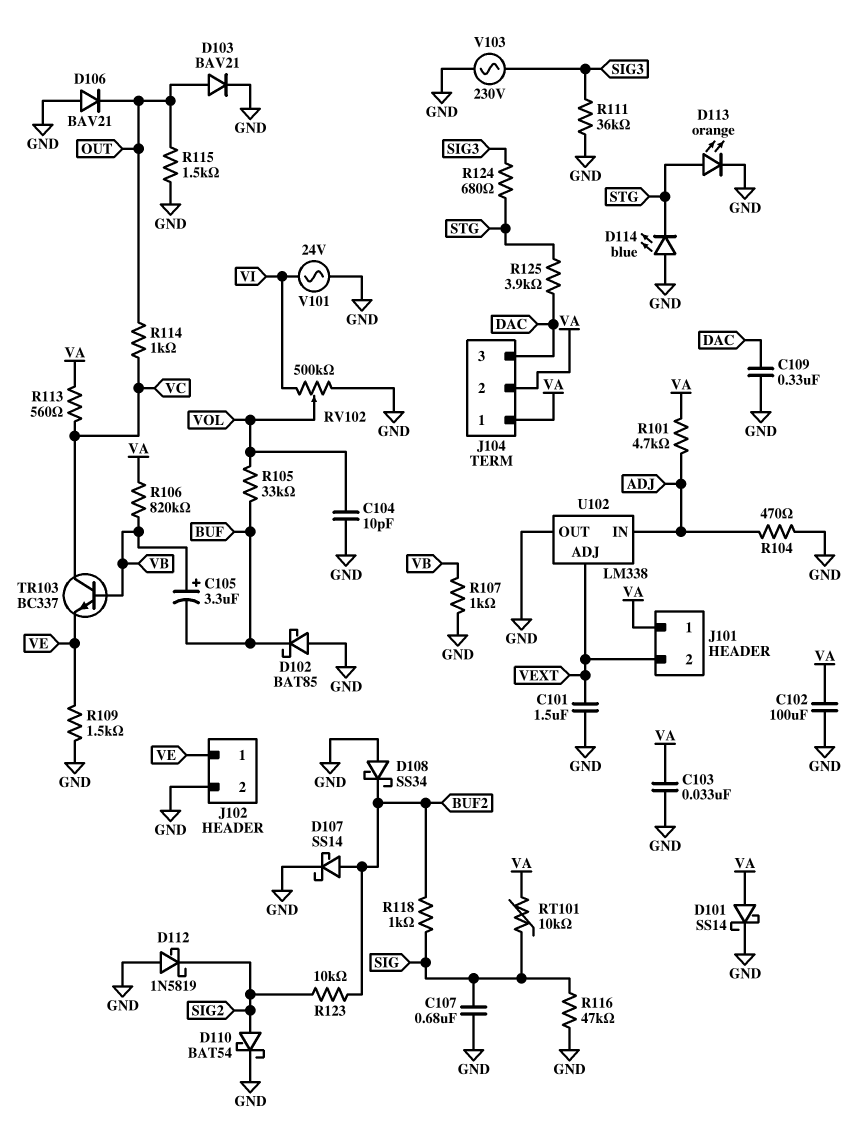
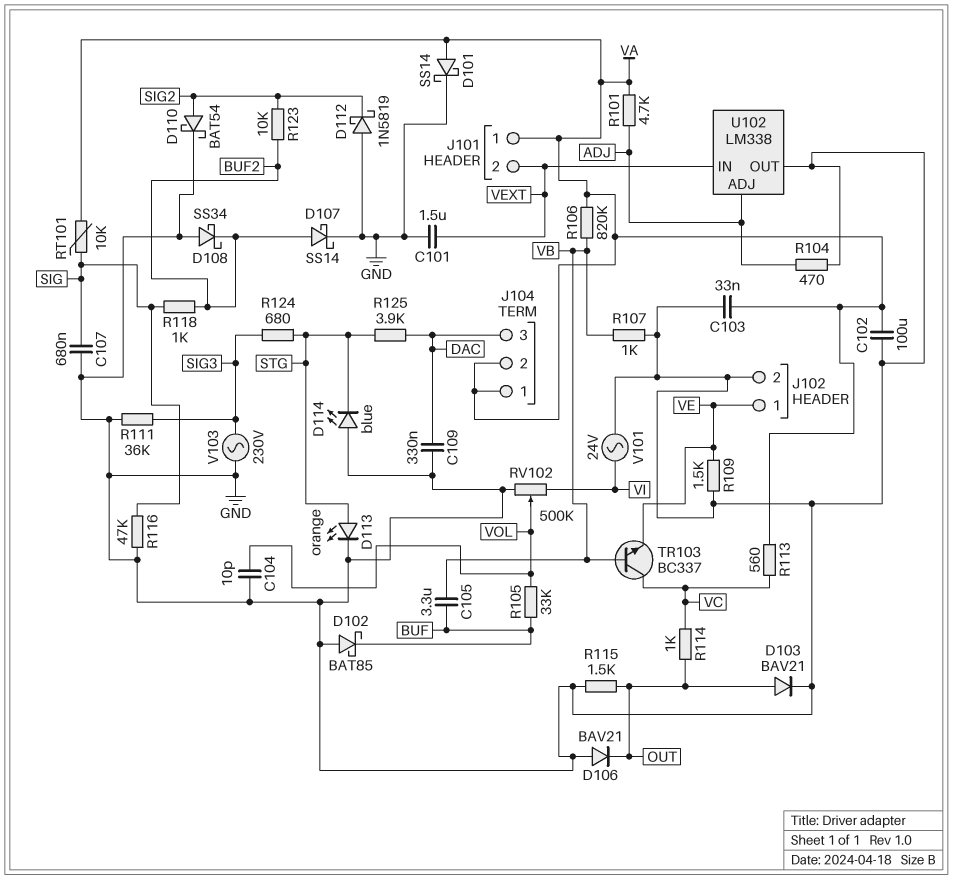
C105: 3.3uF (plus VB, minus BUF) -> 3.3uF (BUF, VB)
U102 pin ADJ: VEXT -> ADJ
U102 pin IN: ADJ -> VEXT

